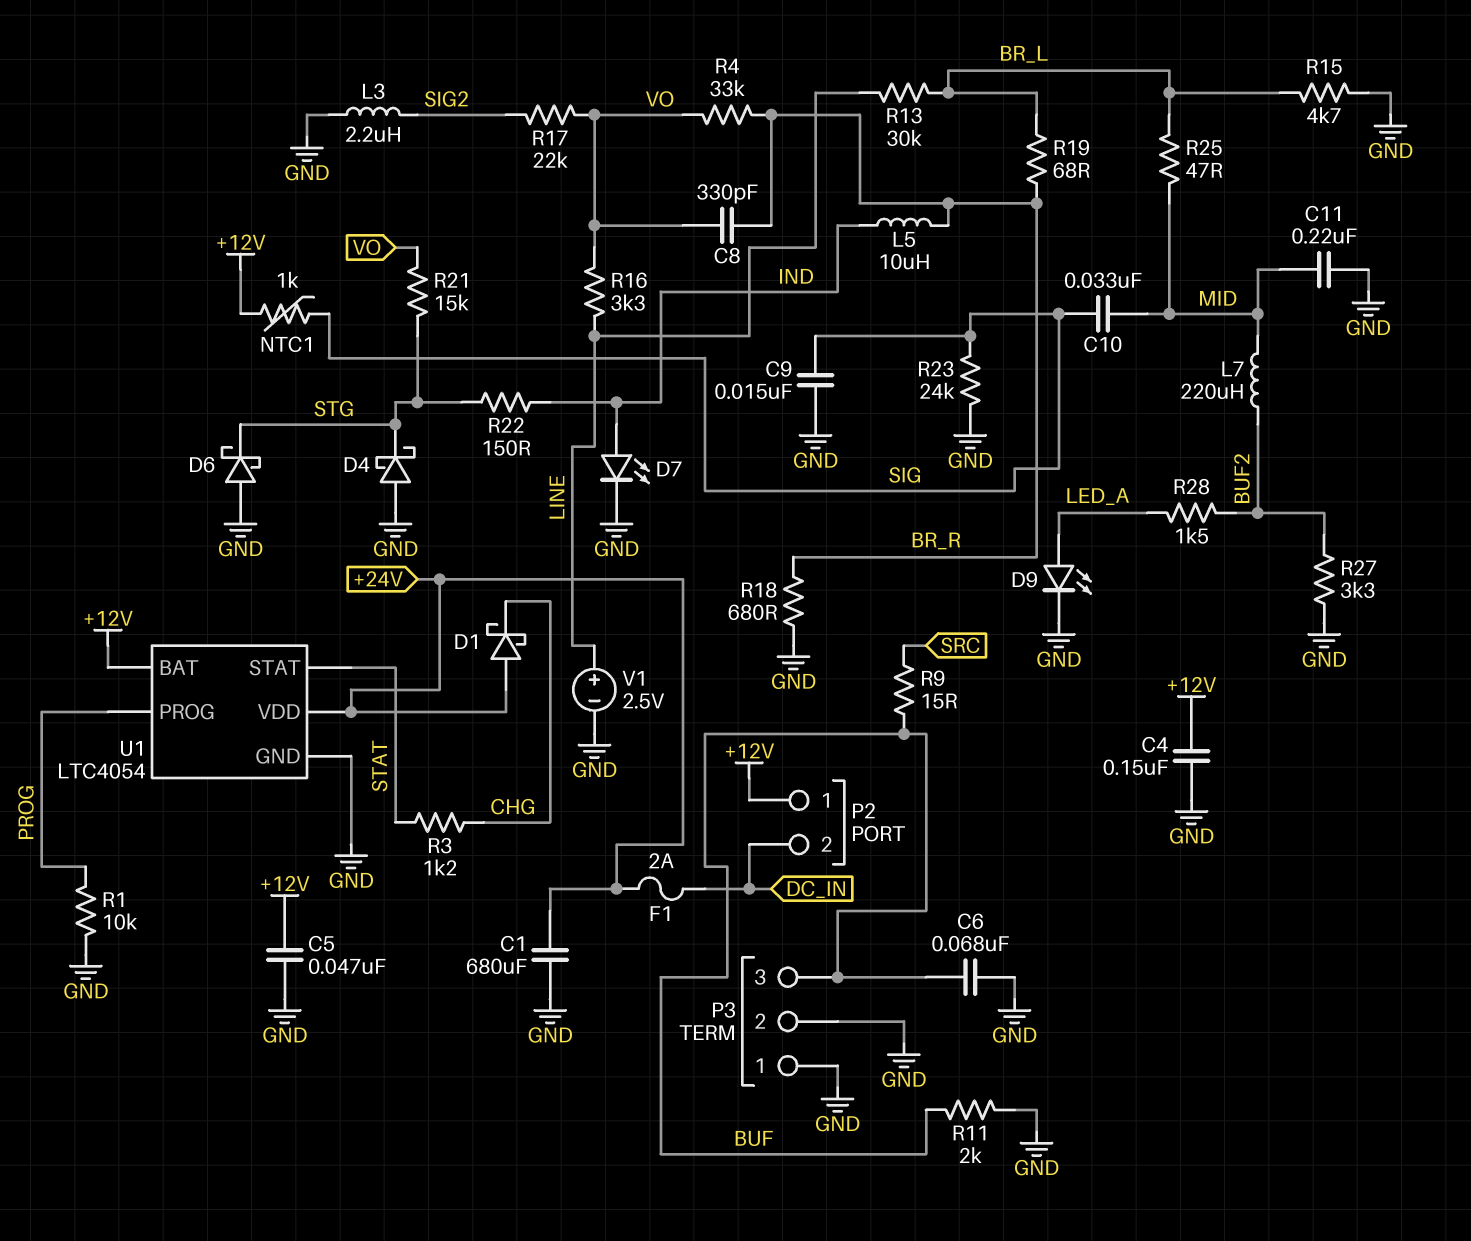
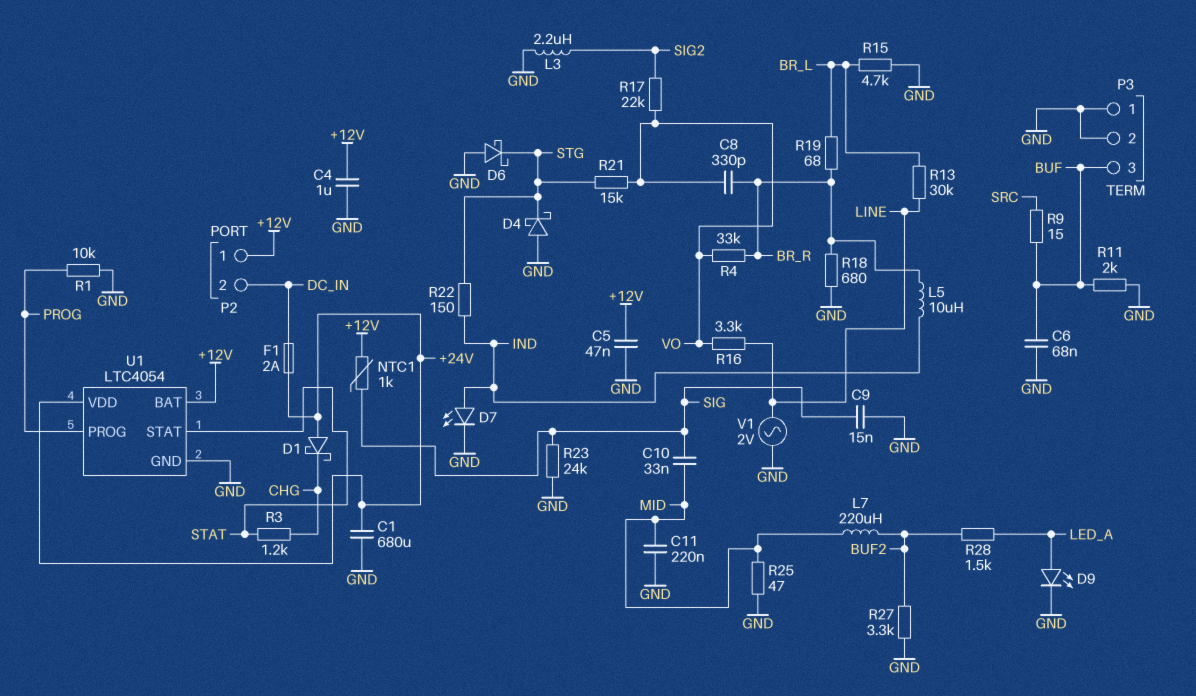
C4: 150nF (+12V, GND) -> 1uF (+12V, GND)
R25: 47 (BR_L, MID) -> 47 (GND, MID)
V1: 2.5V (plus LINE, minus GND) -> AC 2V (GND, LINE)

